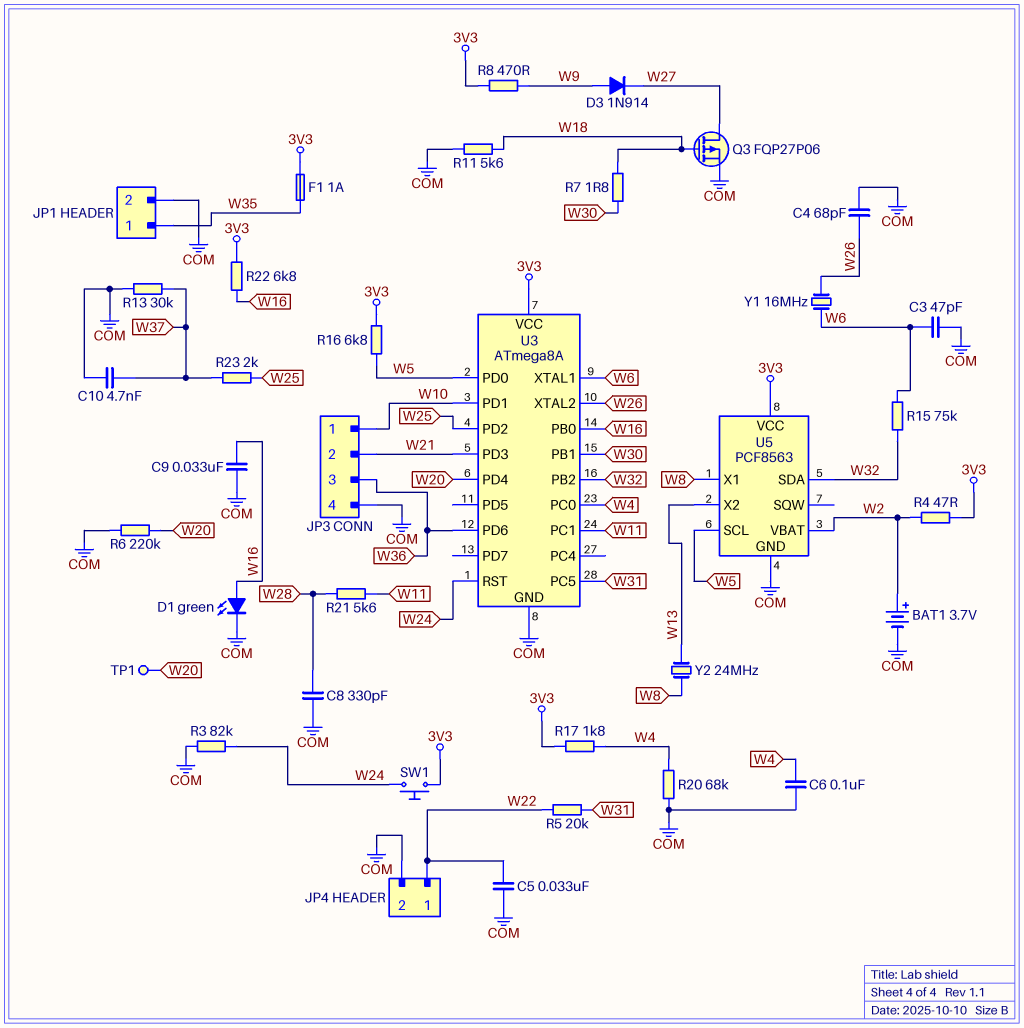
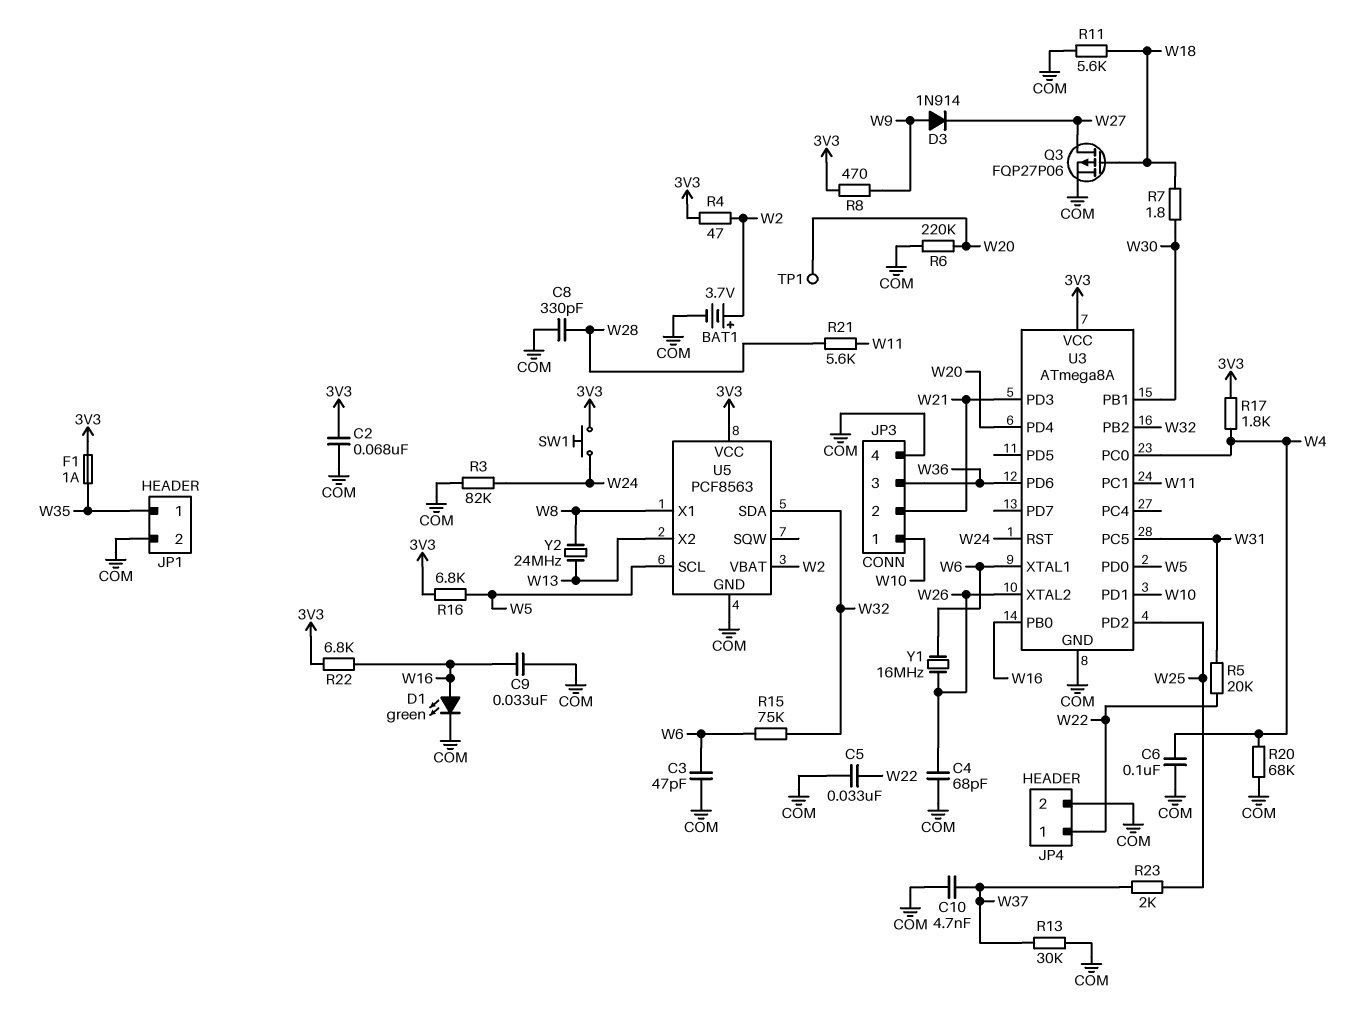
C2: none -> 68nF (3V3, COM)

